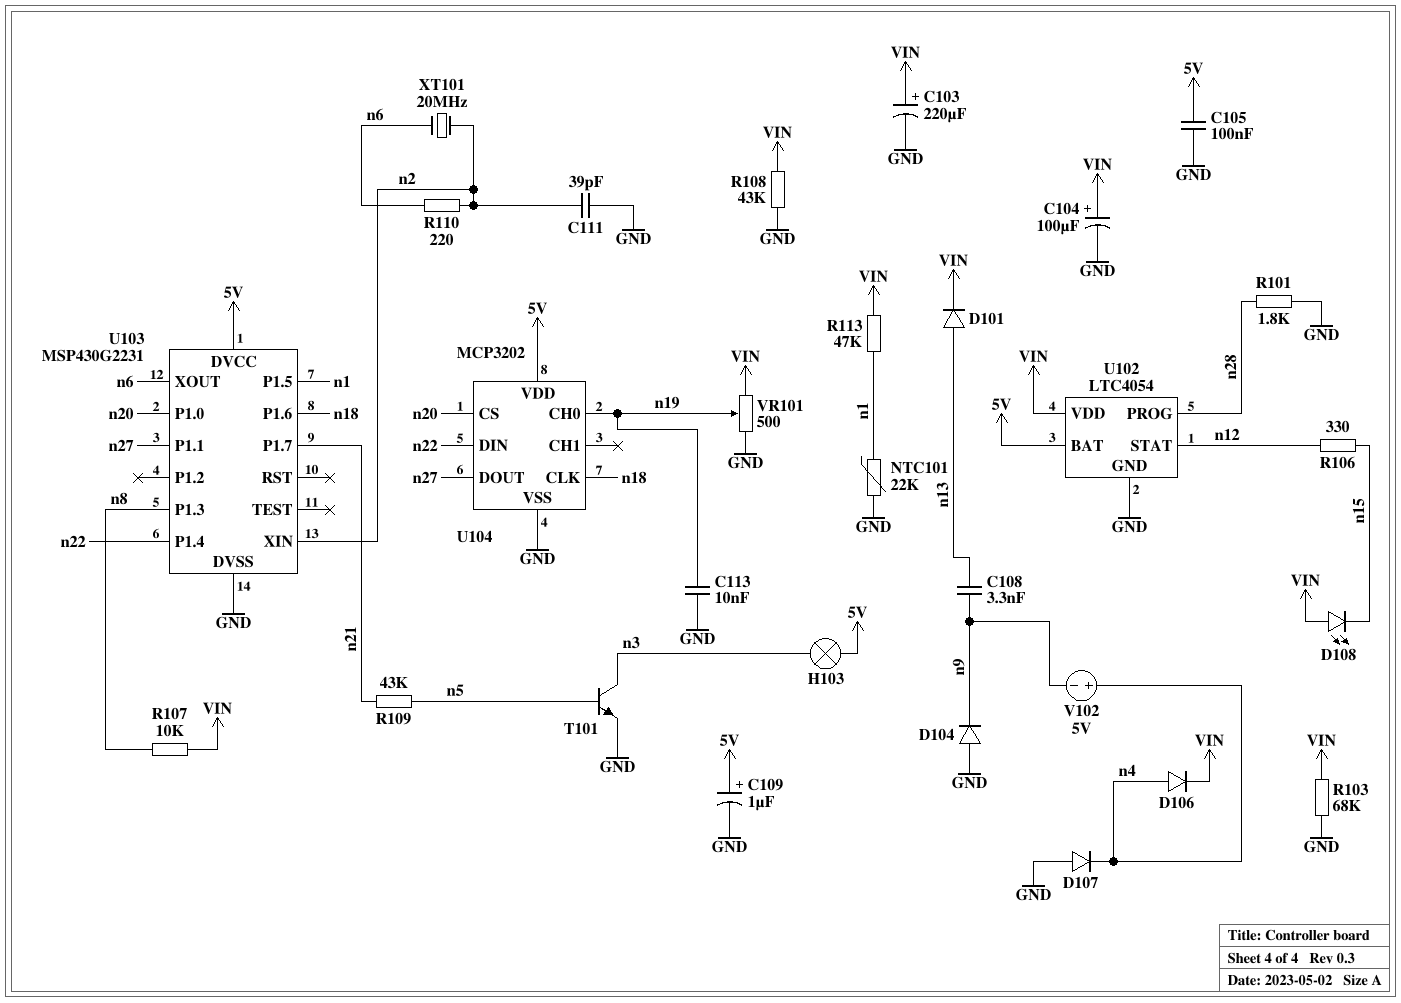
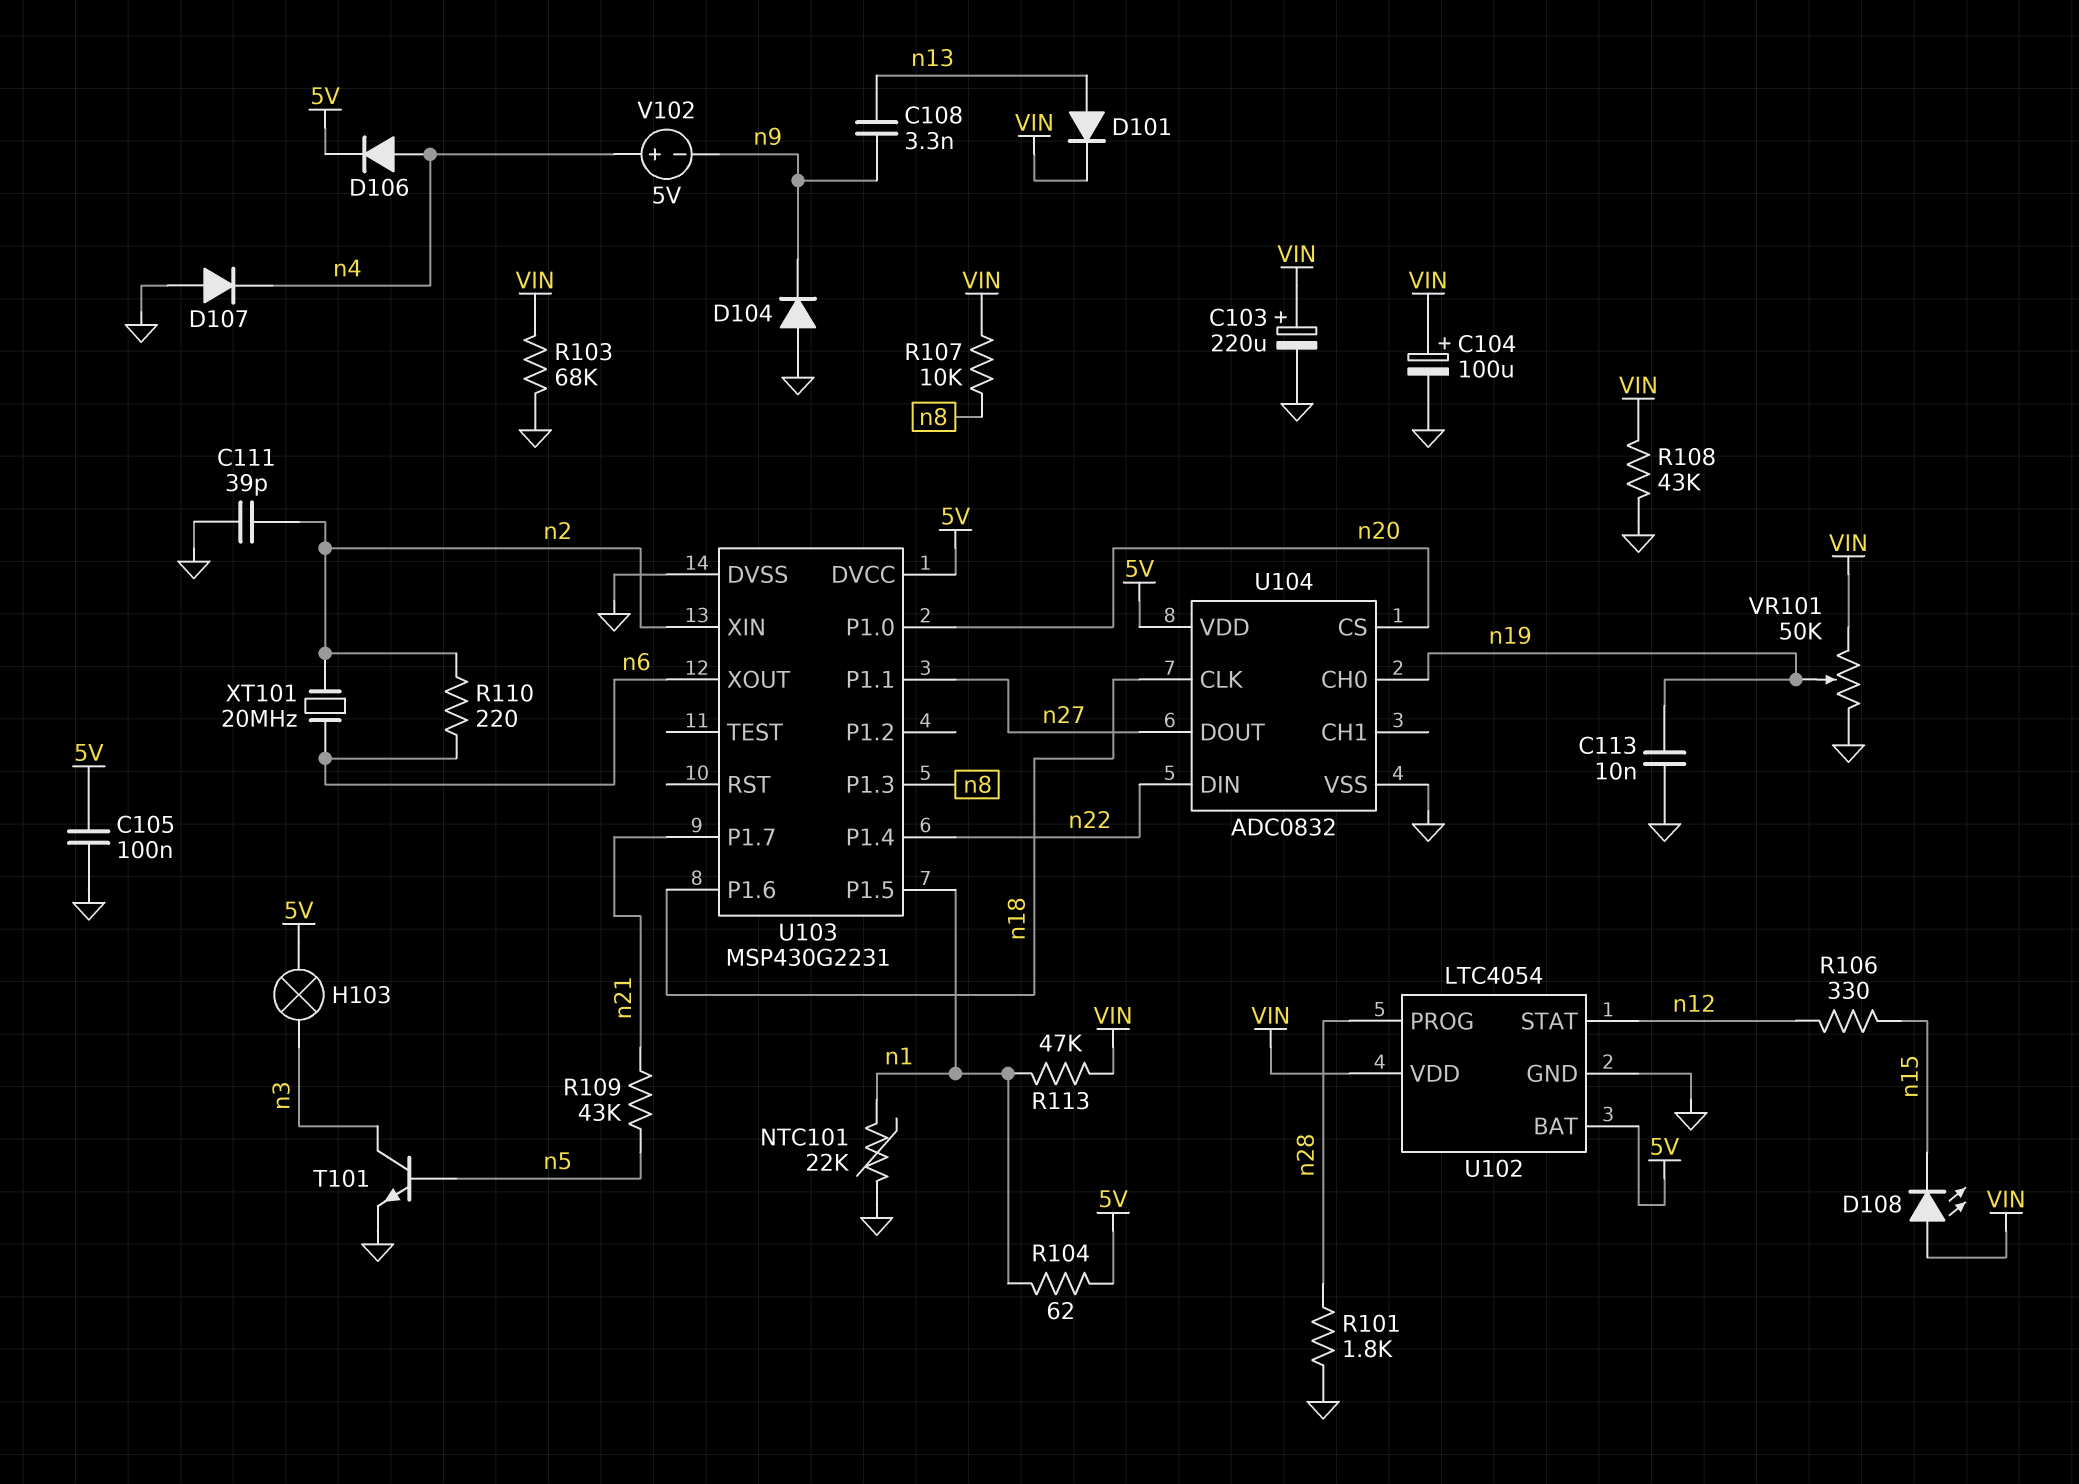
C109: 1uF (plus 5V, minus GND) -> none
D106: diode (A n4, K VIN) -> diode (A n4, K 5V)
R104: none -> 62 (5V, n1)
U104: MCP3202 -> ADC0832
VR101: 500 (GND, VIN, wiper n19) -> 50k (GND, VIN, wiper n19)

